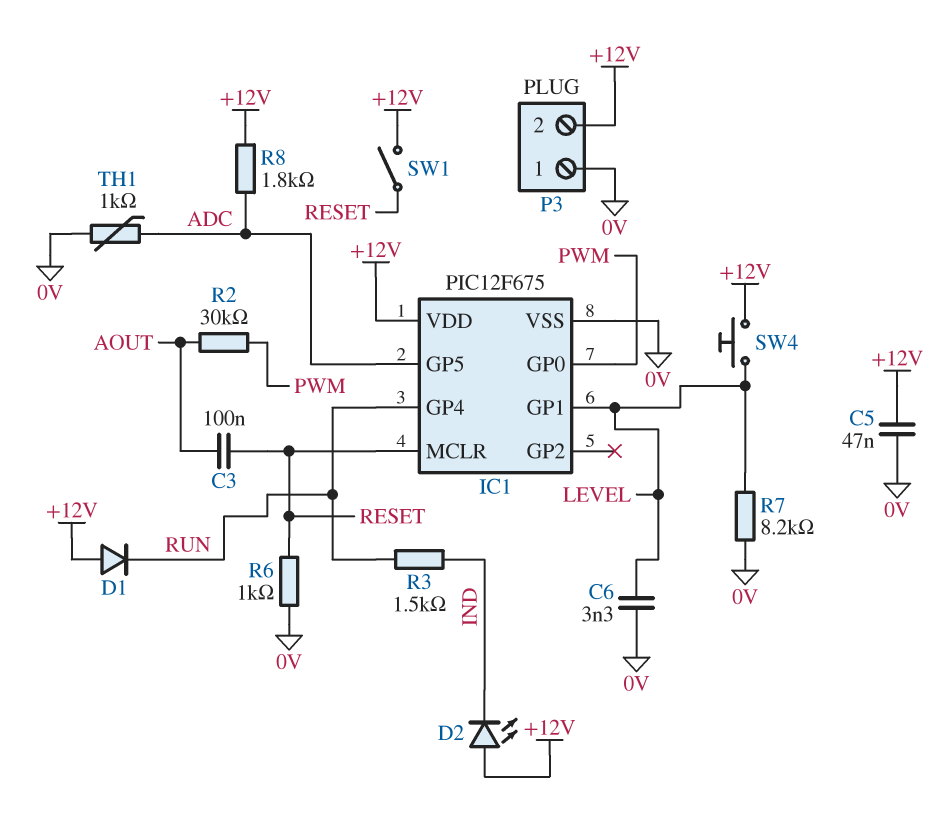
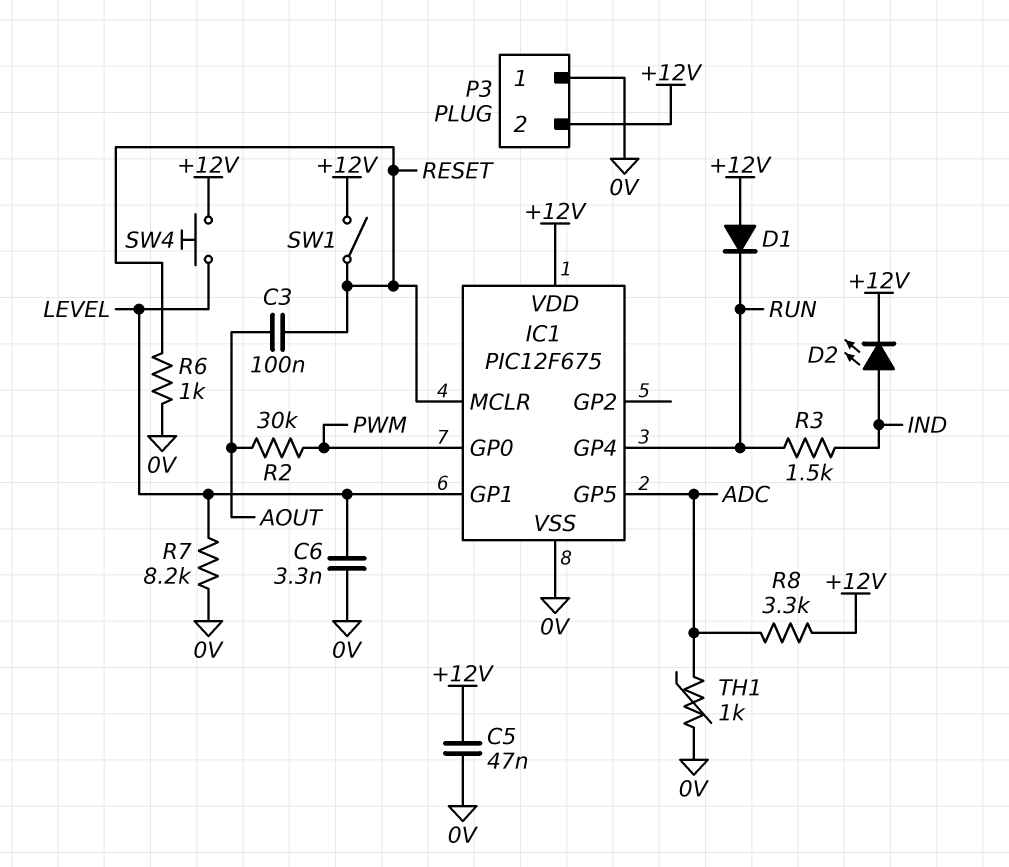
D2: LED (A +12V, K IND) -> LED (A IND, K +12V)
R8: 1.8k (+12V, ADC) -> 3.3k (+12V, ADC)

